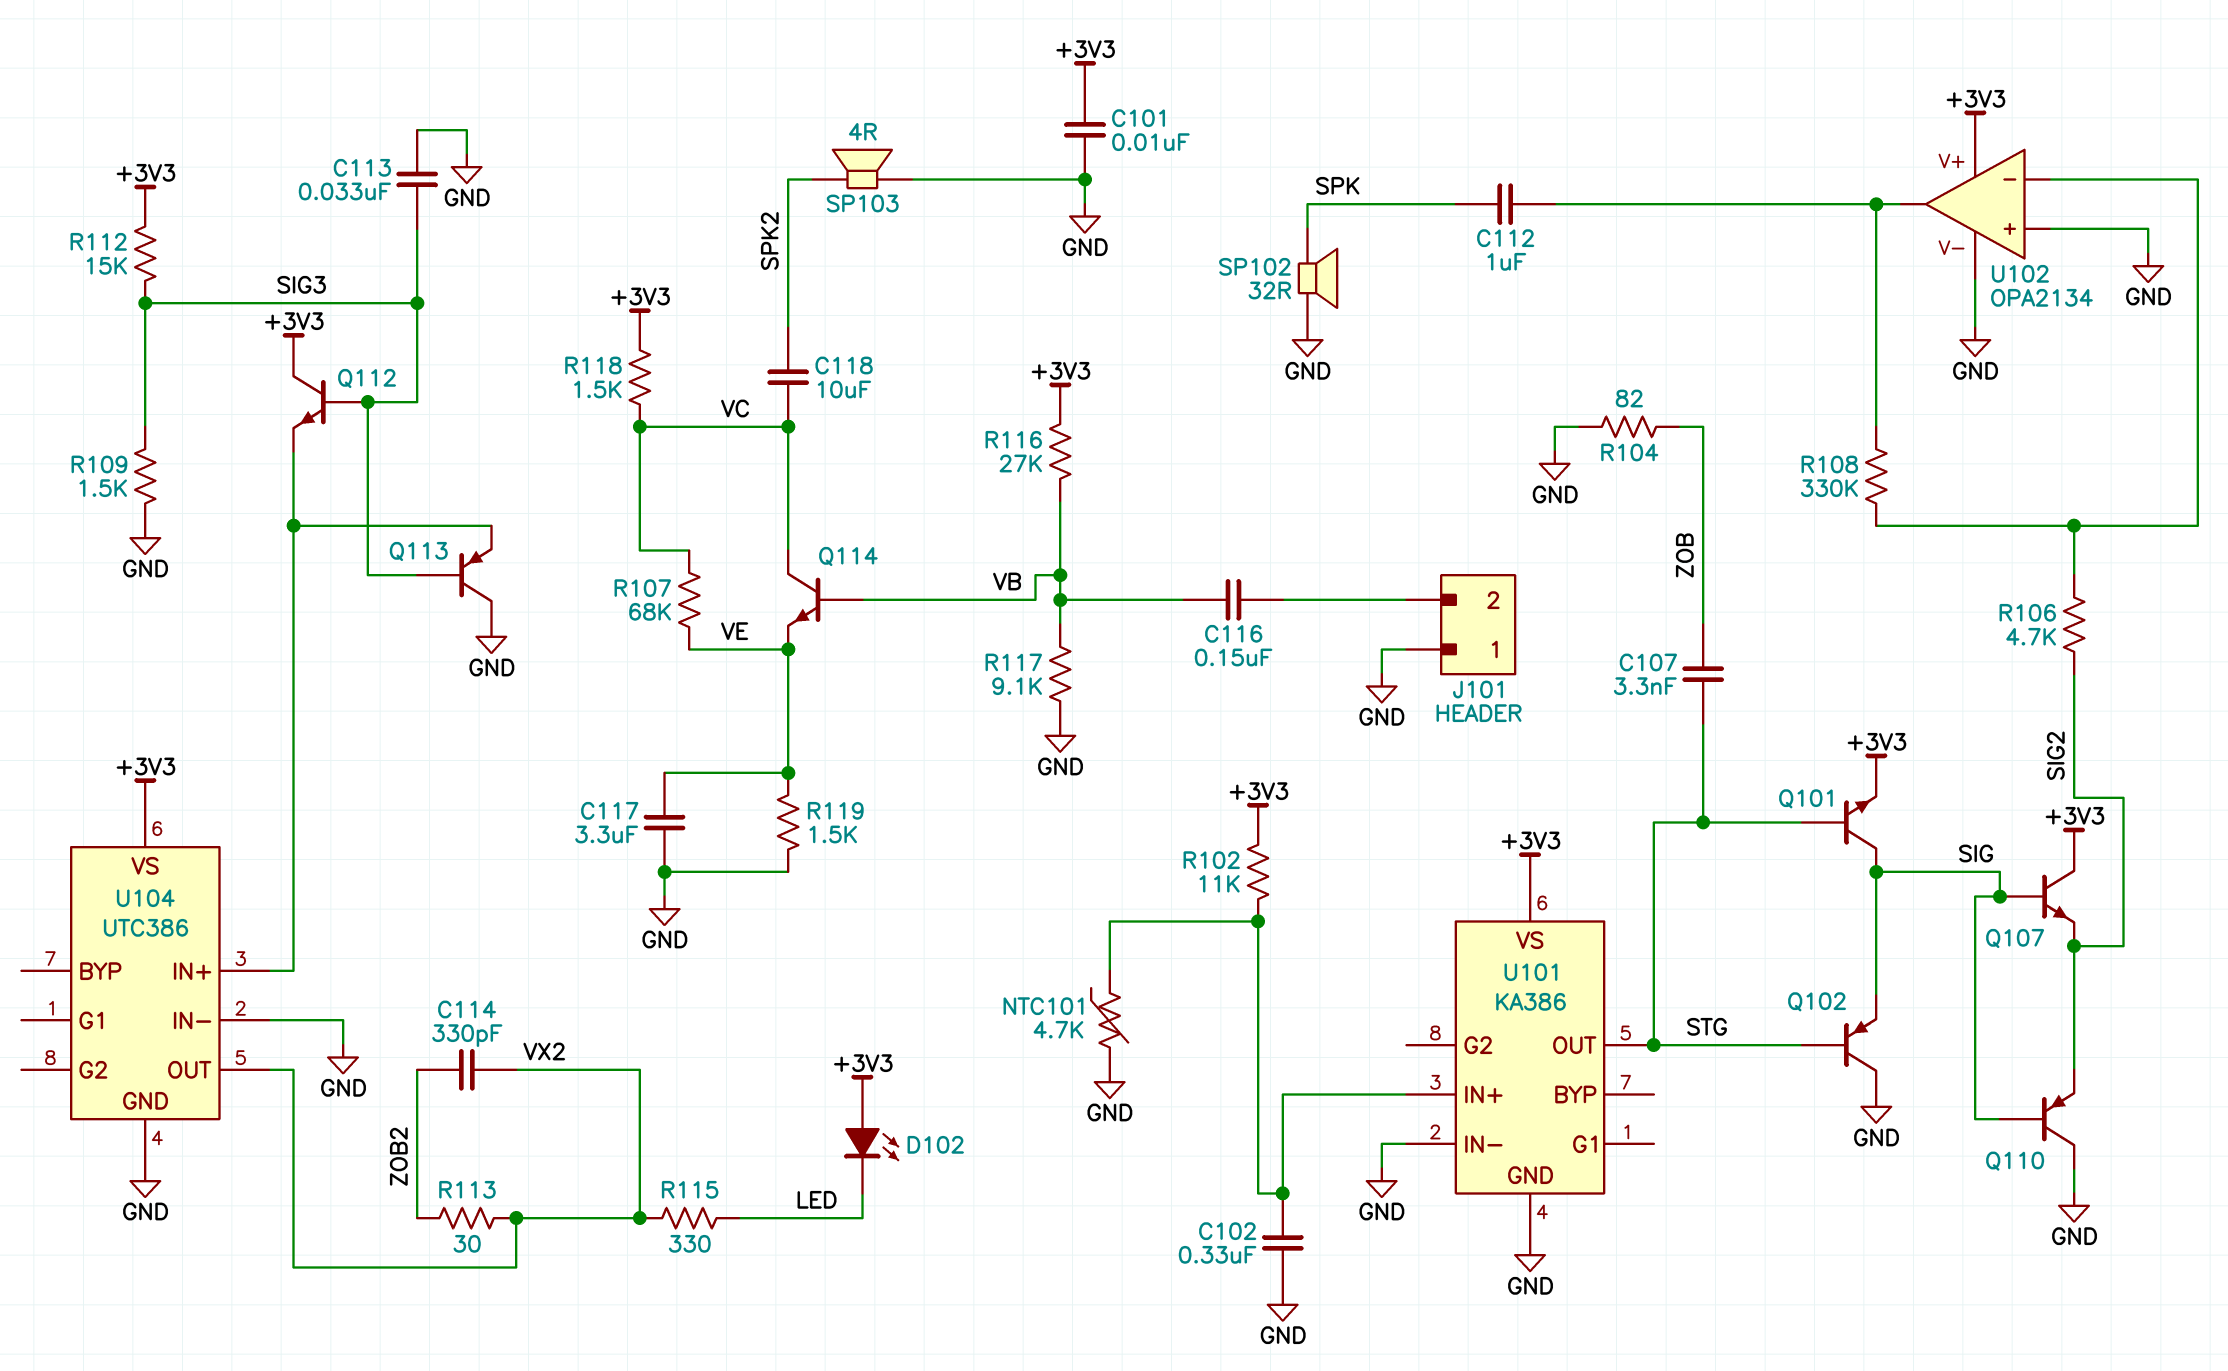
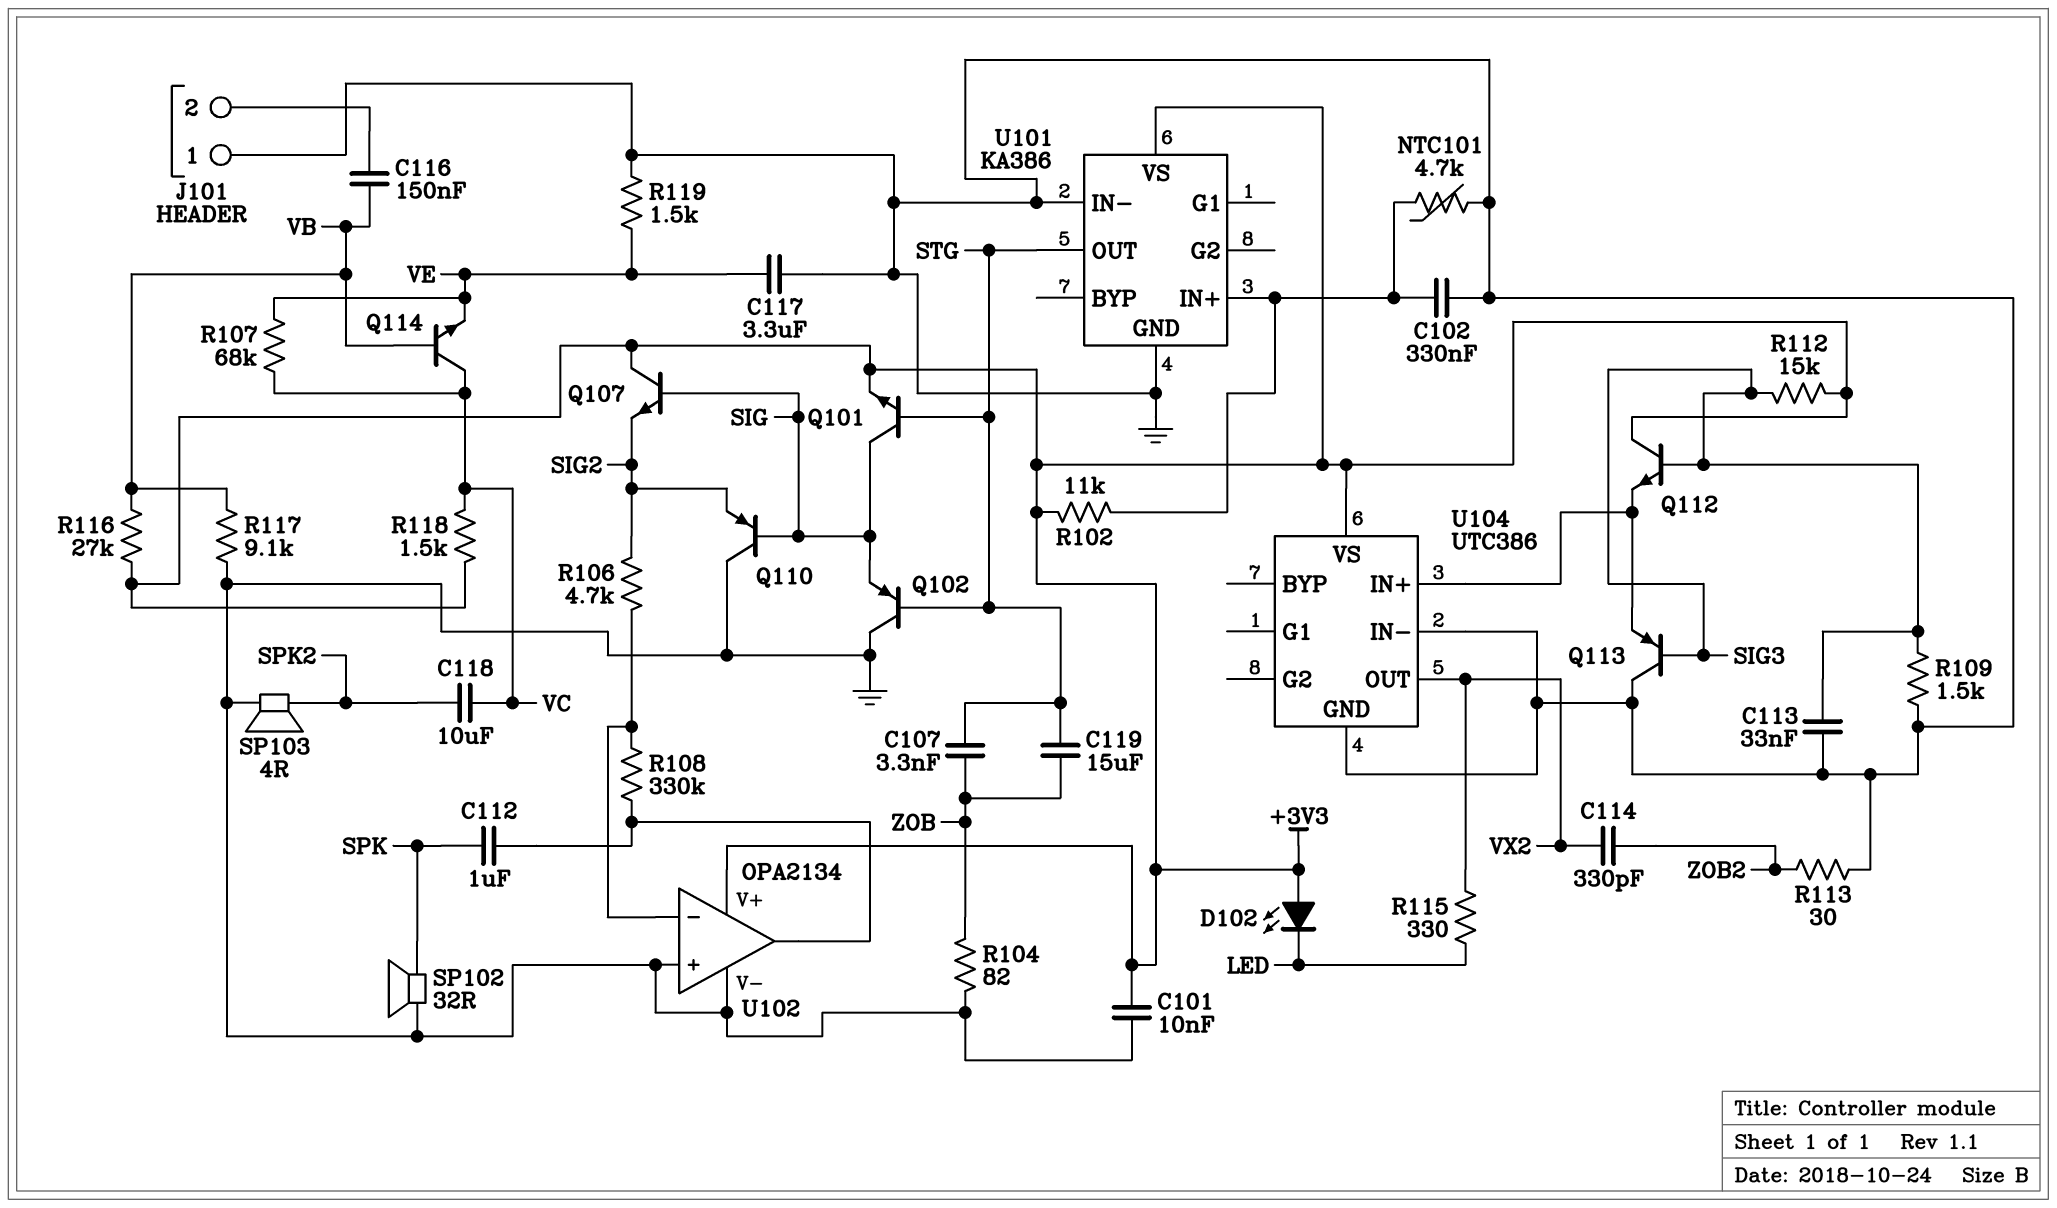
C119: none -> 15uF (STG, ZOB)
R113: 30 (VX2, ZOB2) -> 30 (GND, ZOB2)

